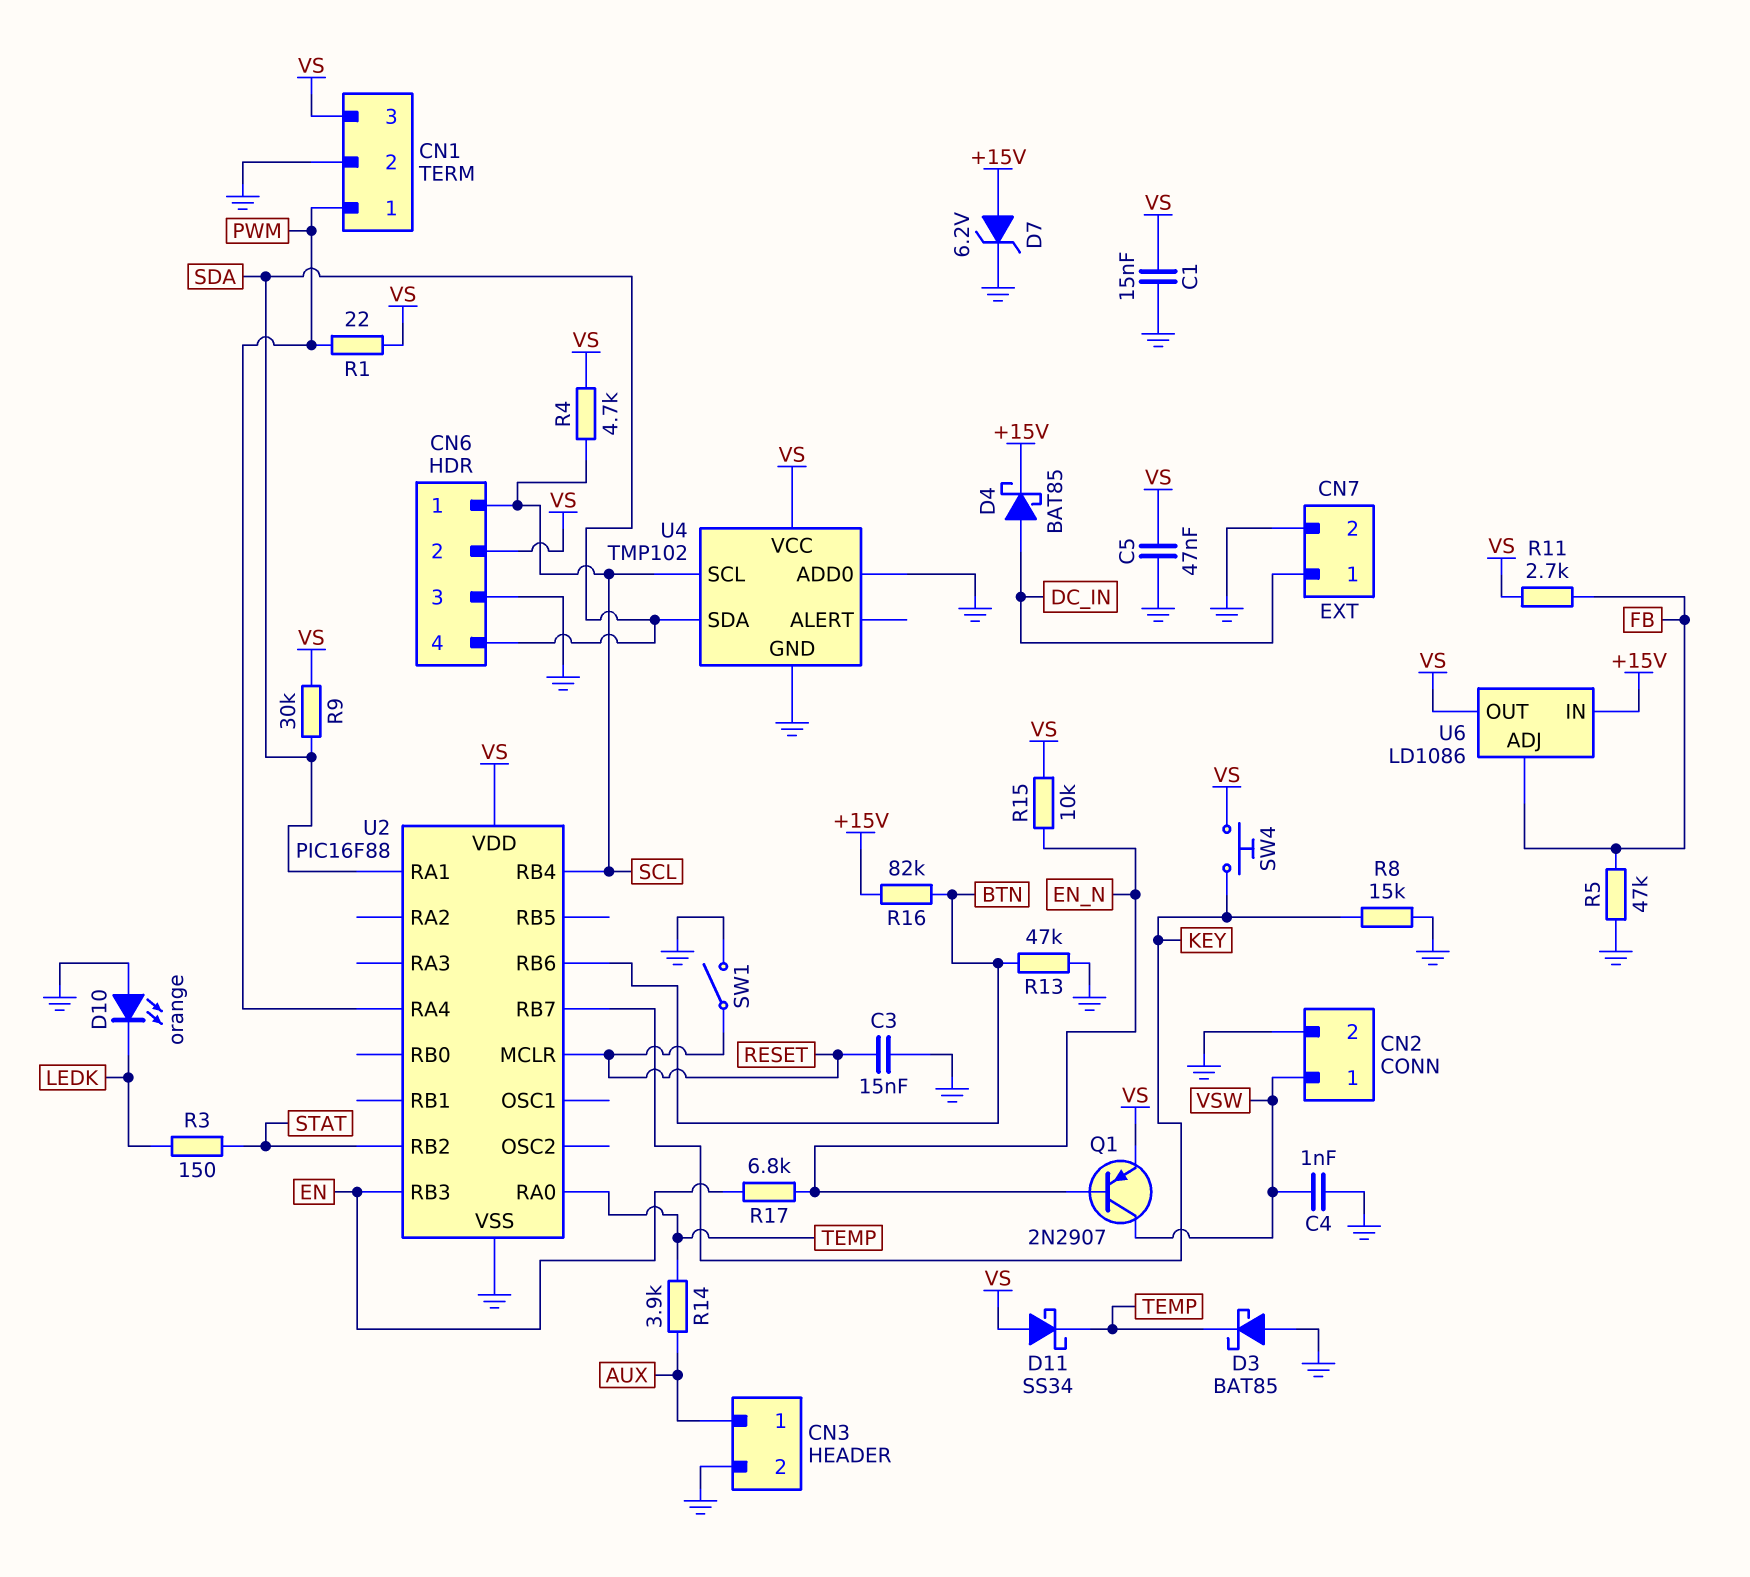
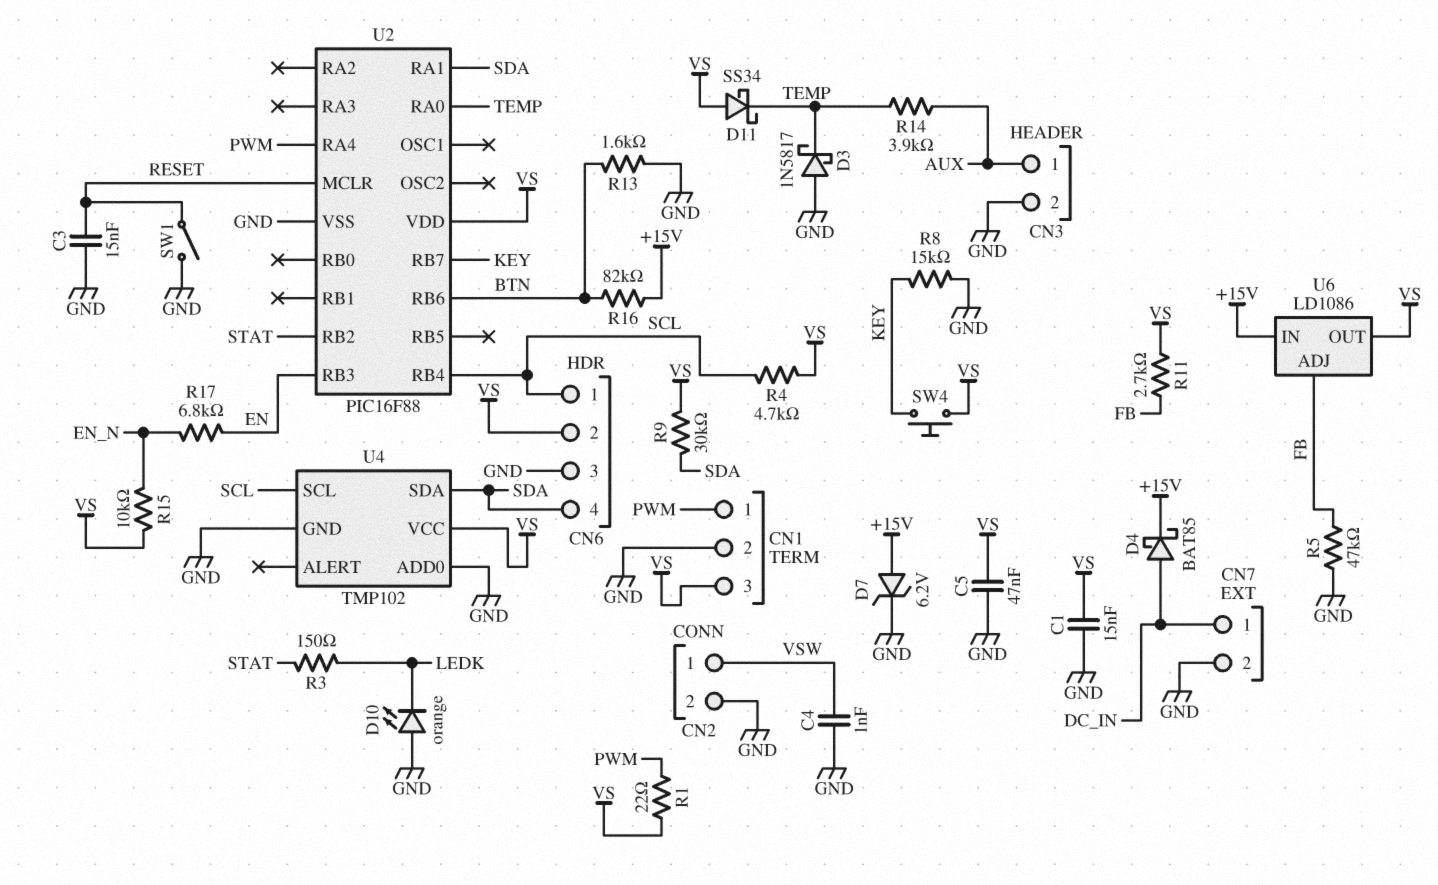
D3: schottky BAT85 (A GND, K TEMP) -> schottky 1N5817 (A GND, K TEMP)
Q1: PNP 2N2907 (B EN_N, C VSW, E VS) -> none
R13: 47k (BTN, GND) -> 1.6k (BTN, GND)

